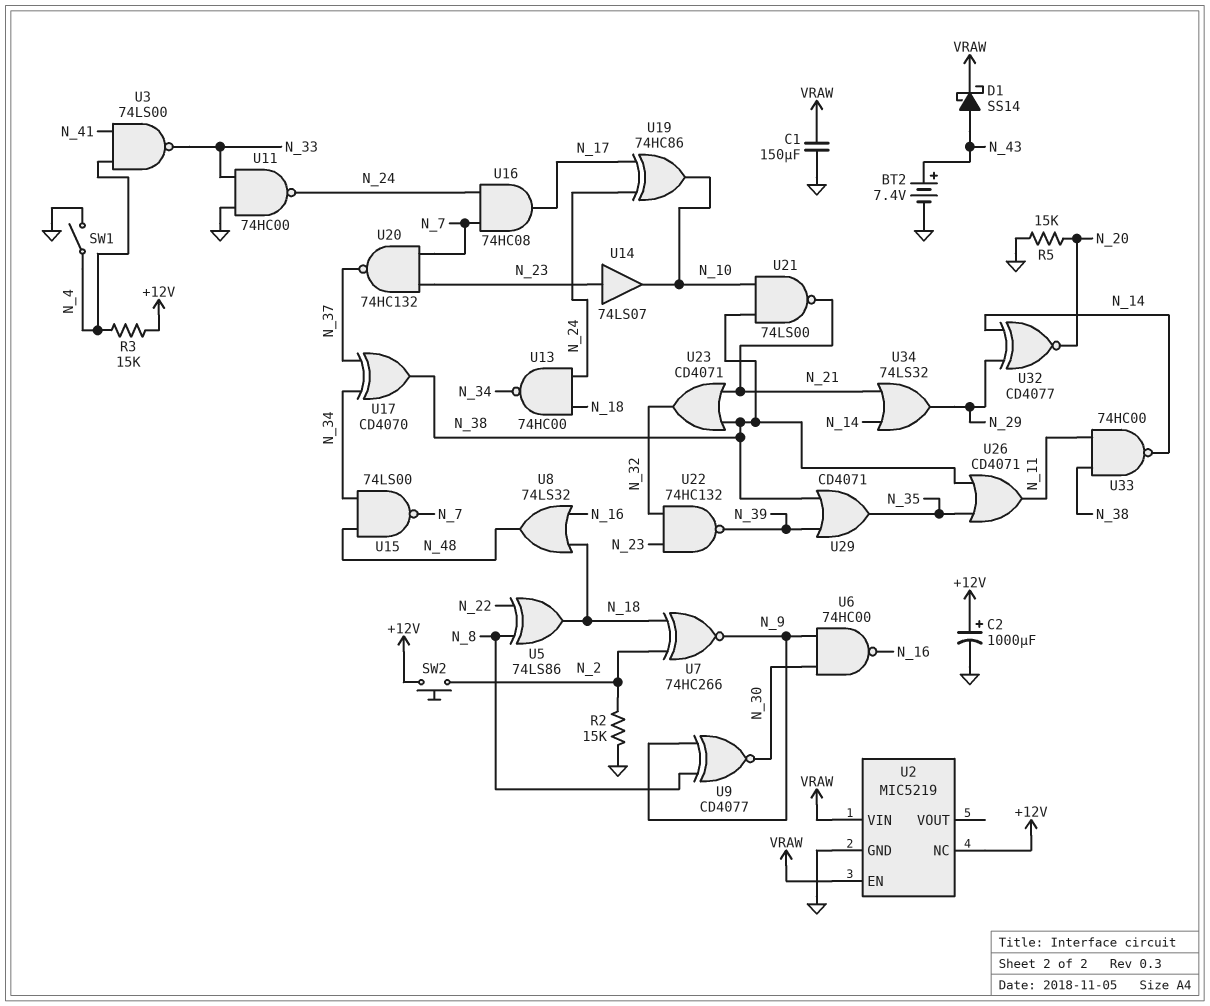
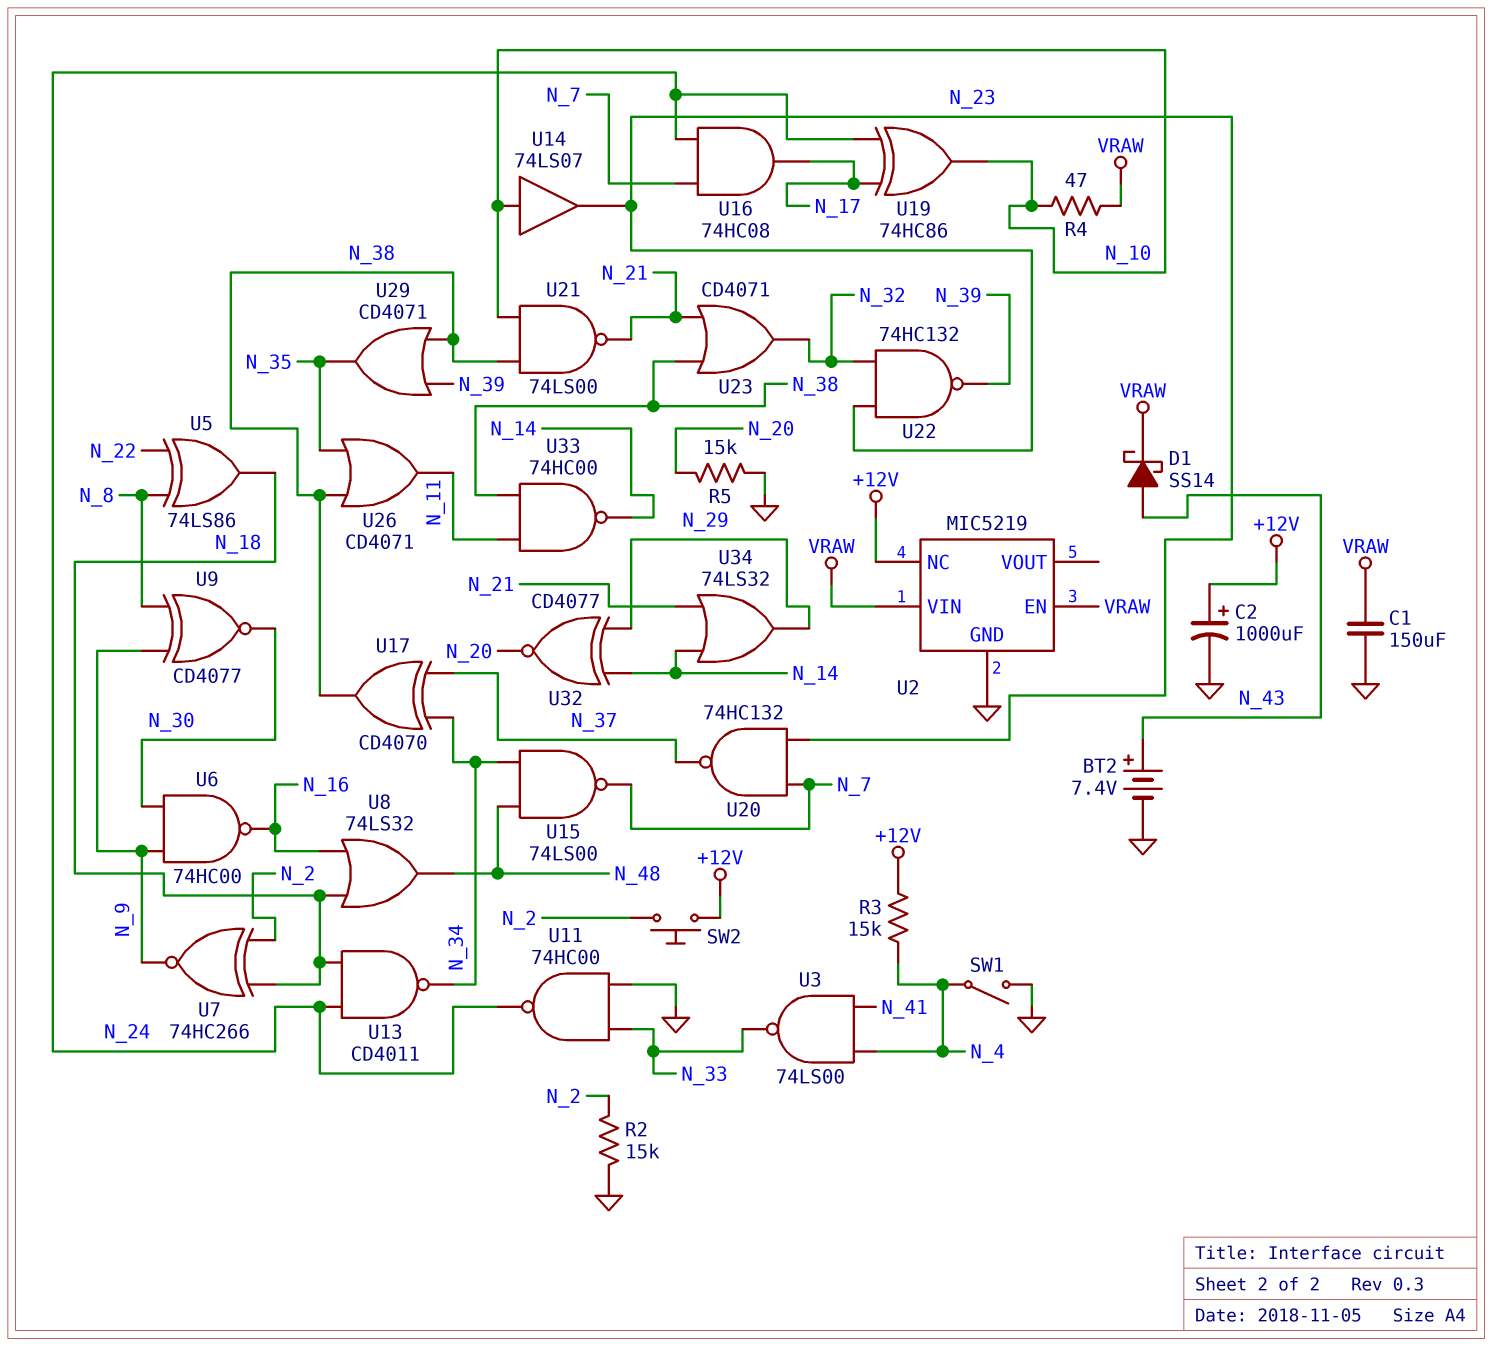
R4: none -> 47 (N_10, VRAW)
U13: NAND 74HC00 (in N_18, in N_24, out N_34) -> NAND CD4011 (in N_18, in N_24, out N_34)
U14: buffer 74LS07 (in N_23, out N_10) -> buffer 74LS07 (in N_10, out N_23)

